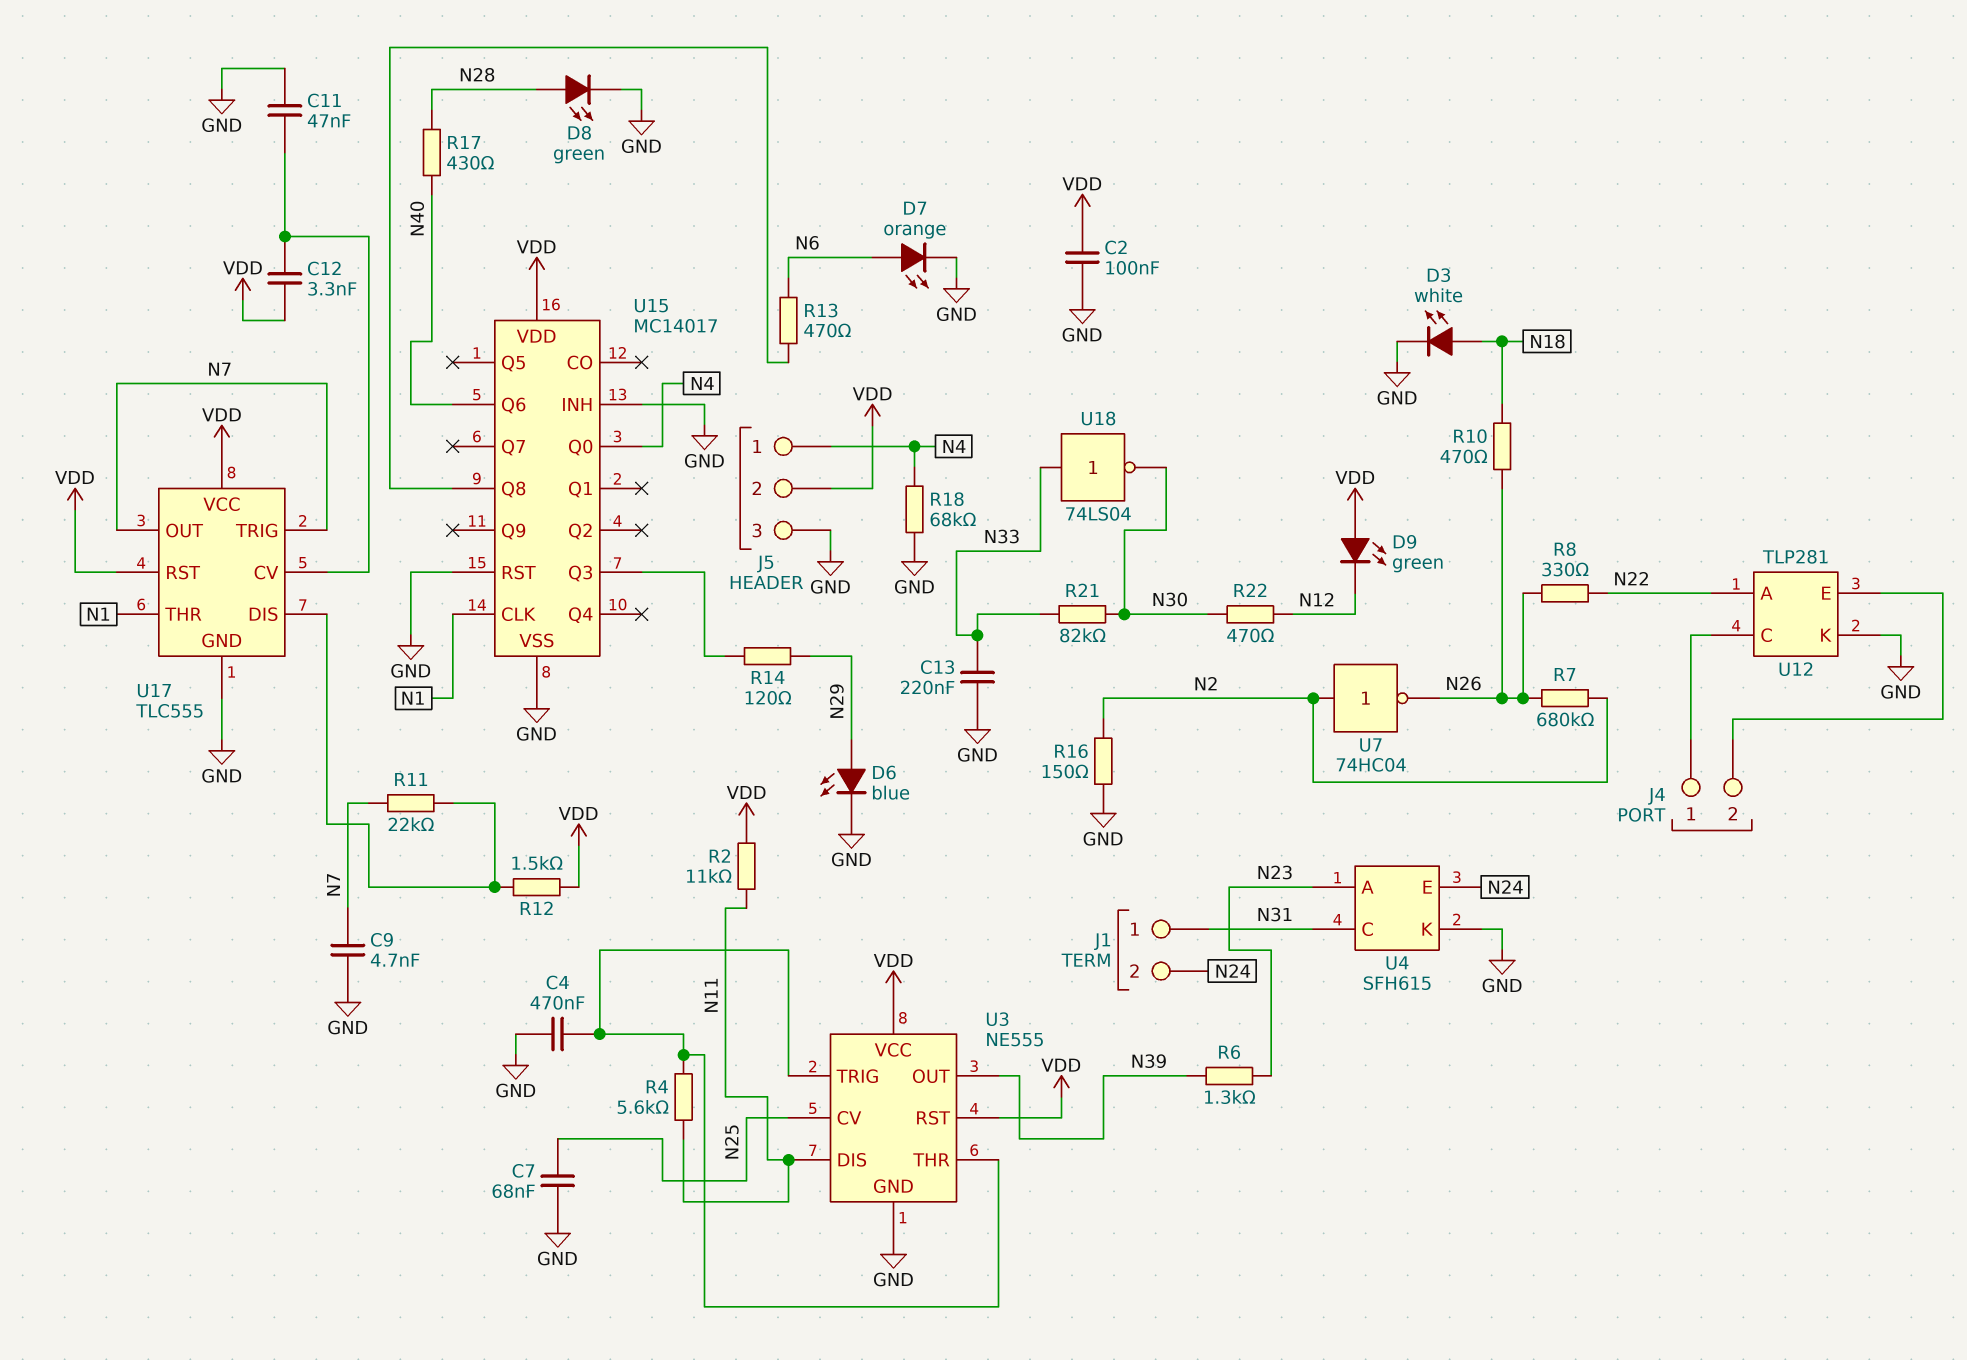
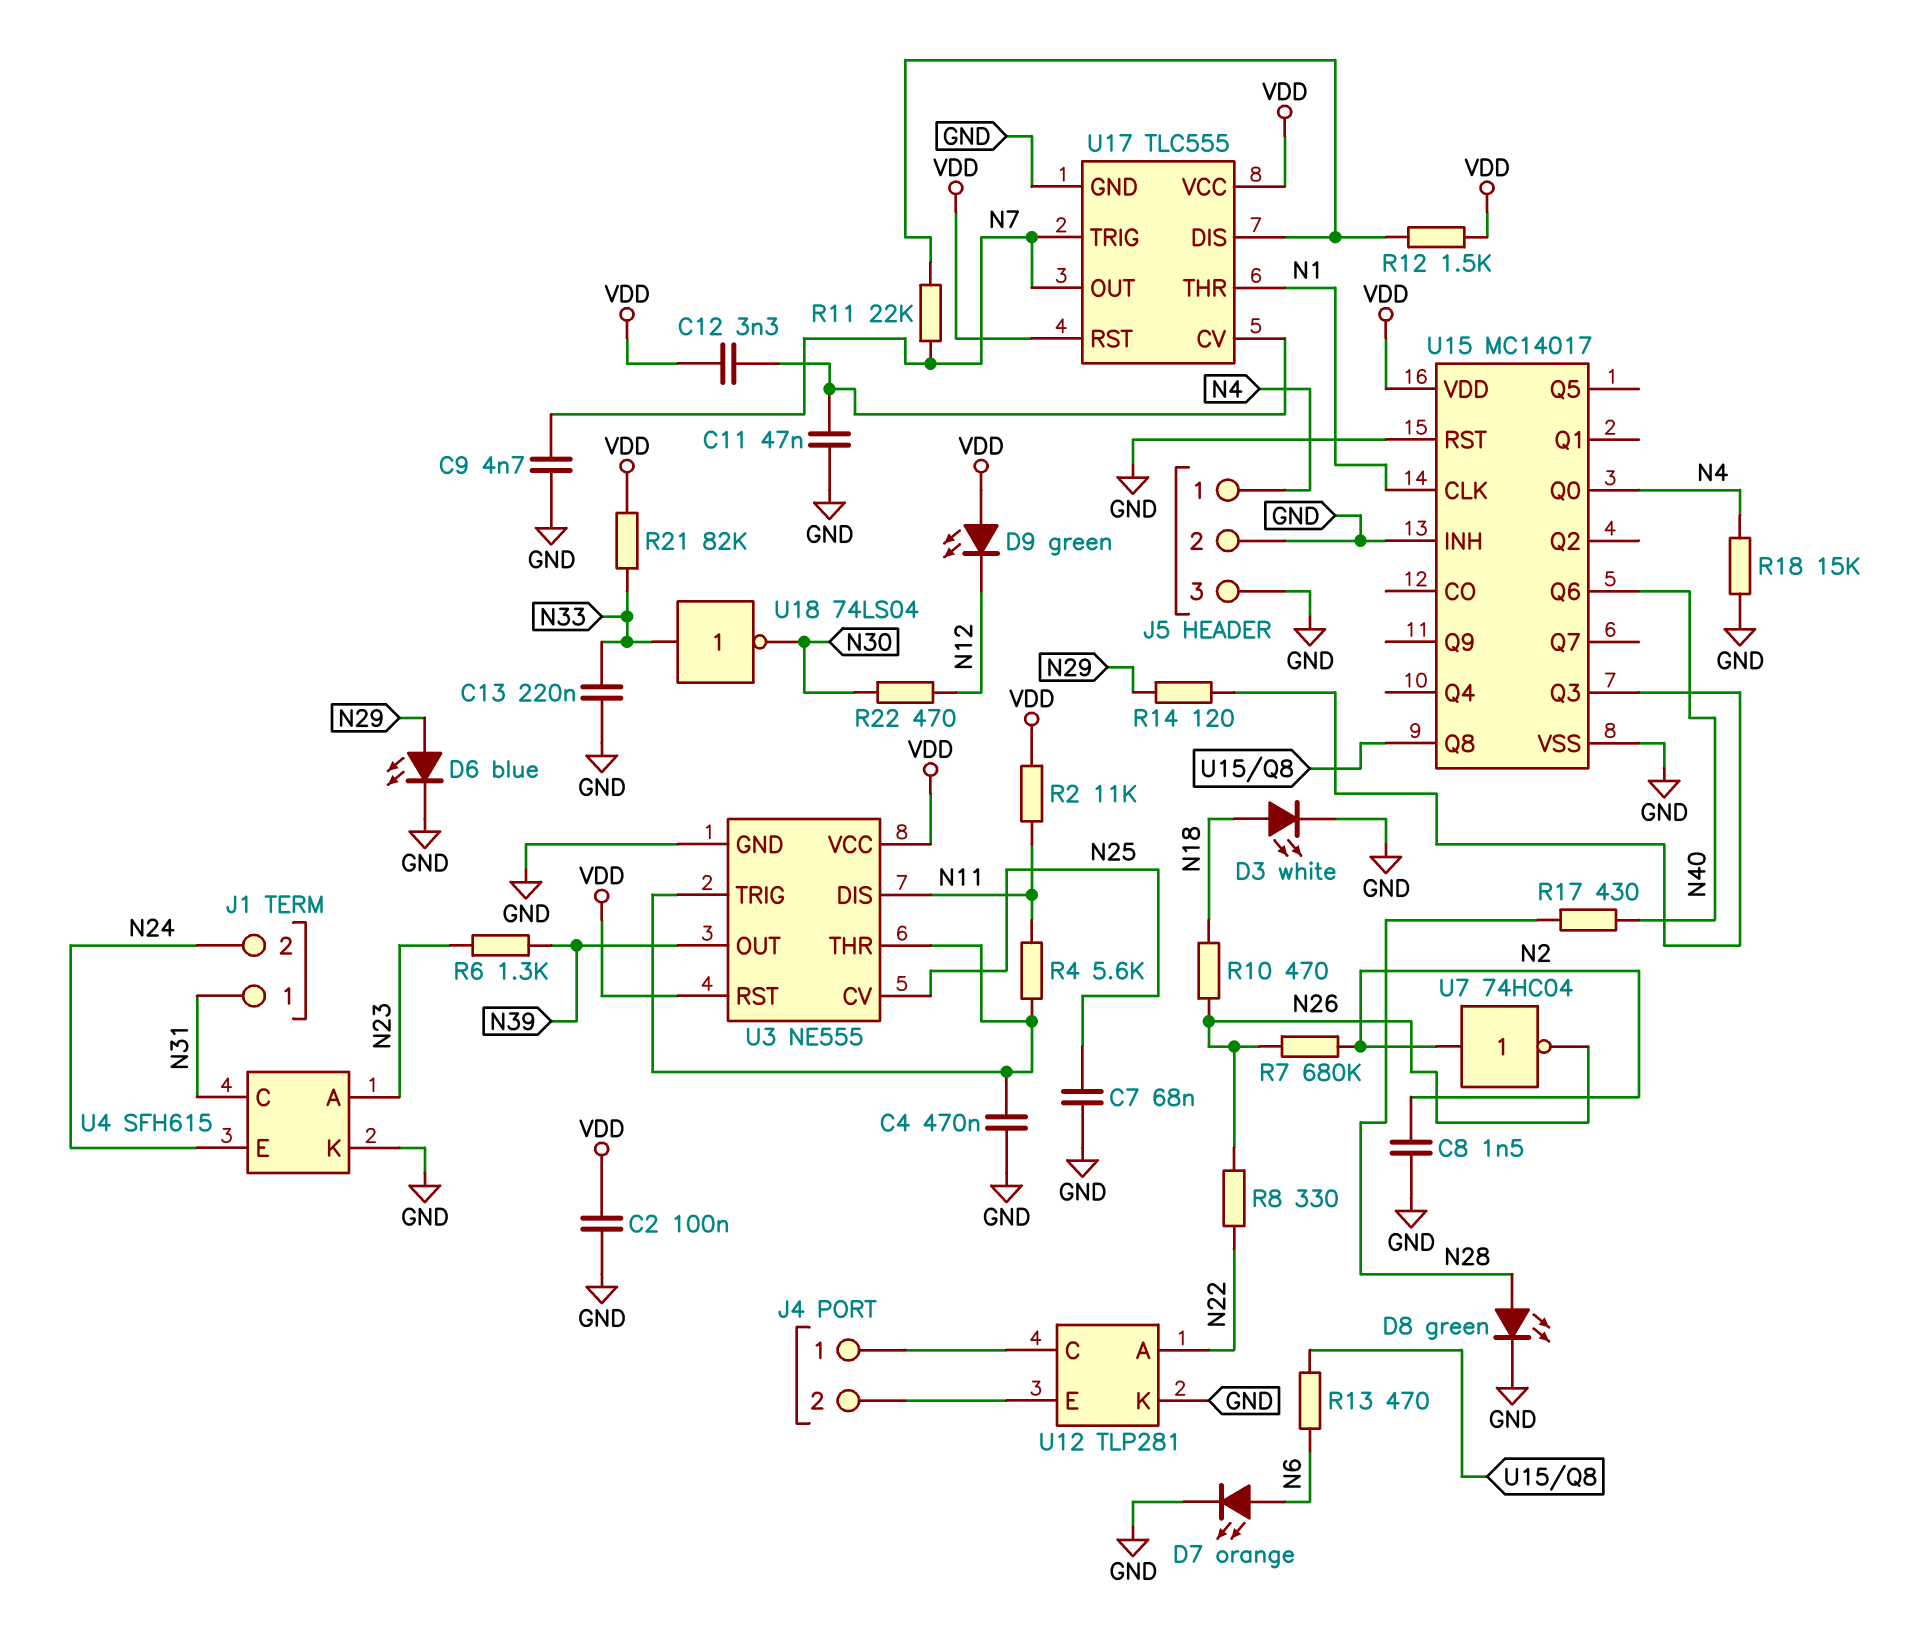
C8: none -> 1.5nF (GND, N2)
J5 pin 2: VDD -> GND
R16: 150 (GND, N2) -> none
R18: 68k (GND, N4) -> 15k (GND, N4)
R21: 82k (N30, N33) -> 82k (N33, VDD)

